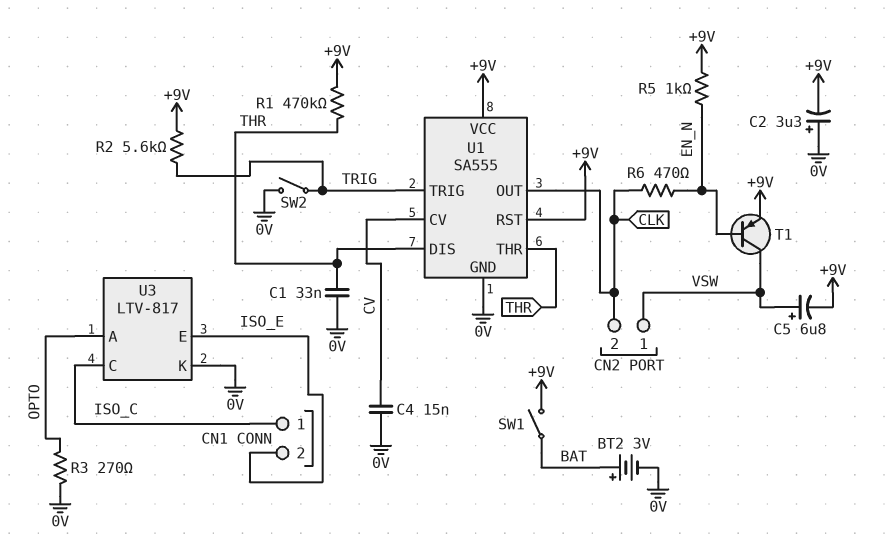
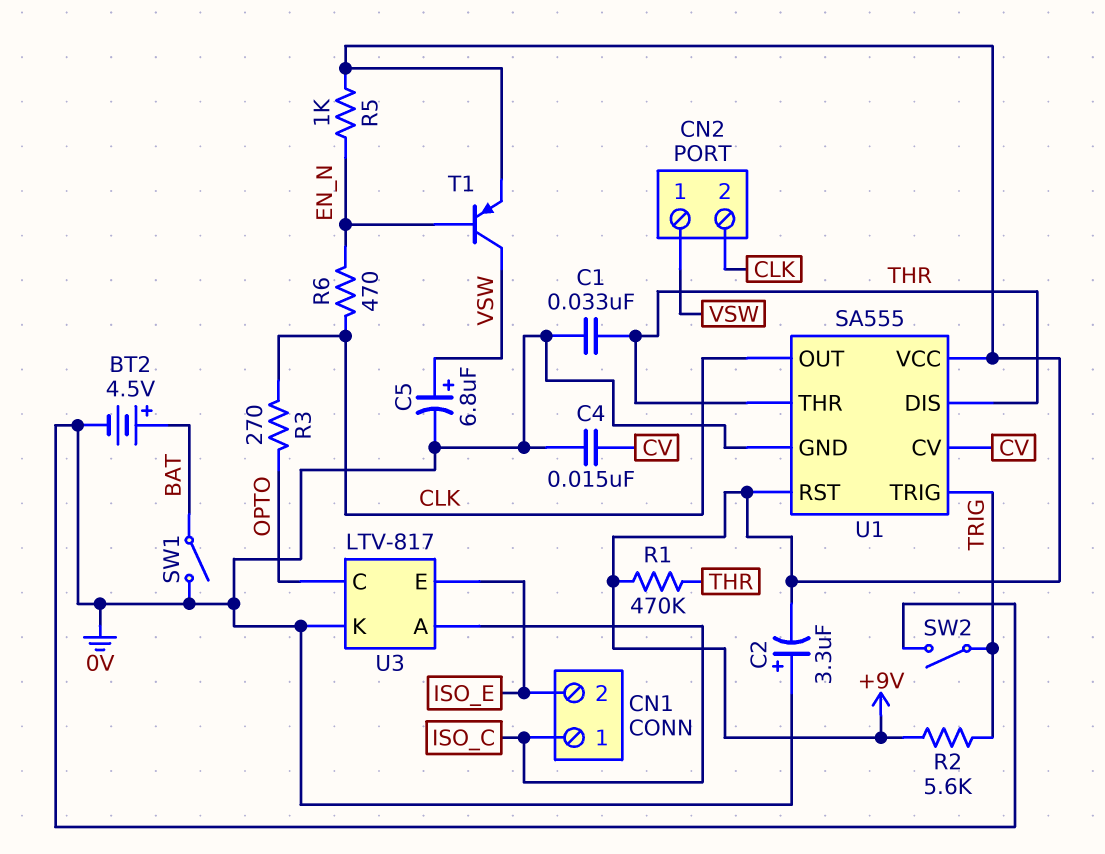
BT2: 3V (plus BAT, minus 0V) -> 4.5V (plus BAT, minus 0V)
C5: 6.8uF (plus VSW, minus +9V) -> 6.8uF (plus VSW, minus 0V)
R3: 270 (0V, OPTO) -> 270 (CLK, OPTO)
SW1: switch (+9V, BAT) -> switch (0V, BAT)
U3 pin A: OPTO -> ISO_C
U3 pin C: ISO_C -> OPTO

